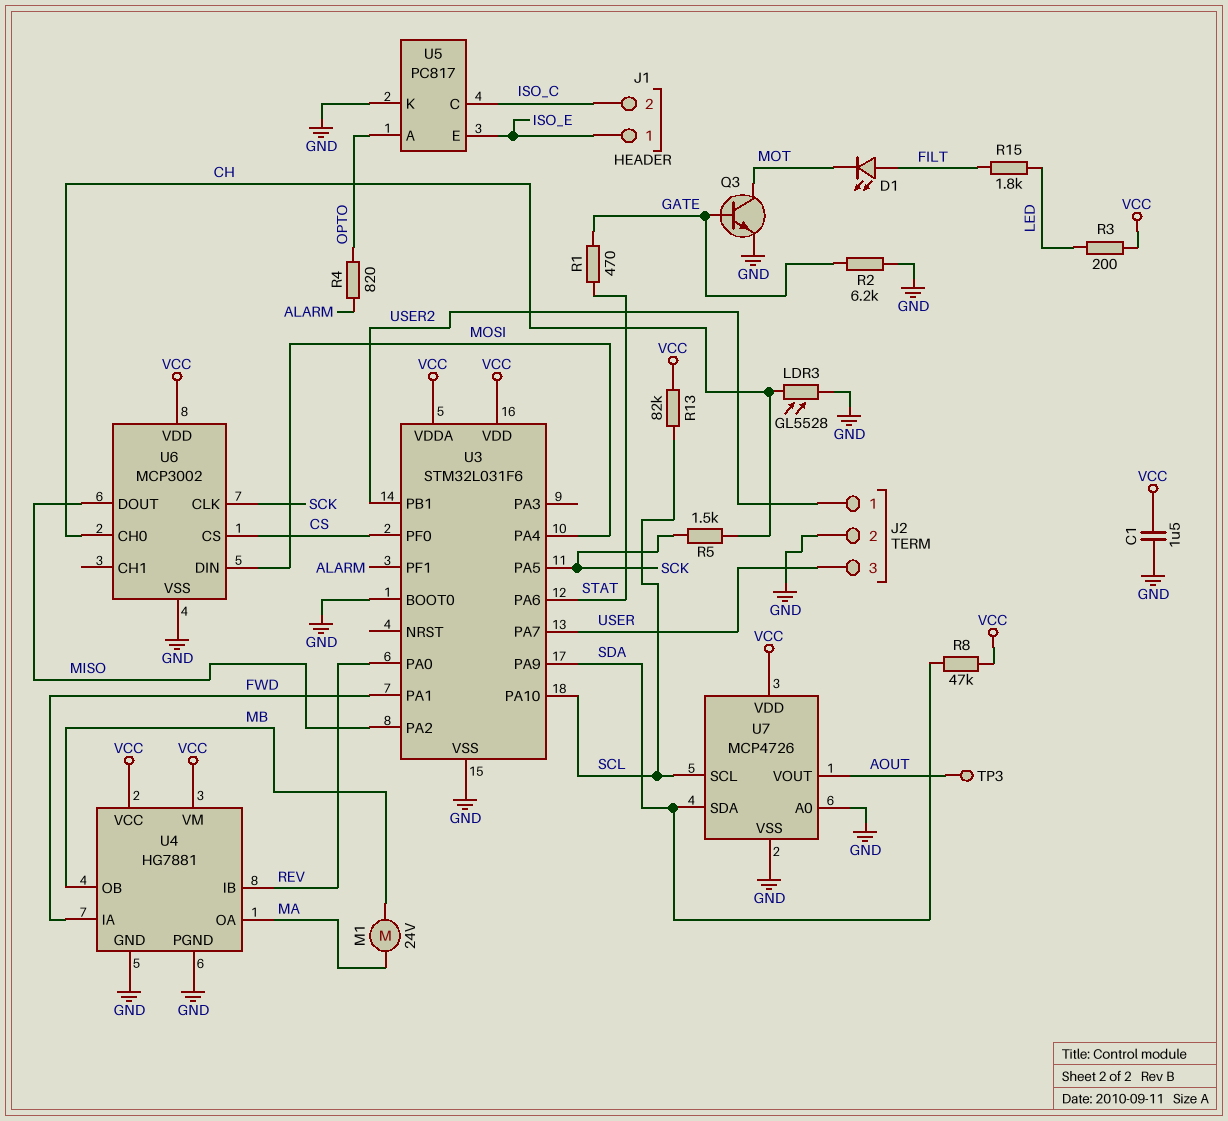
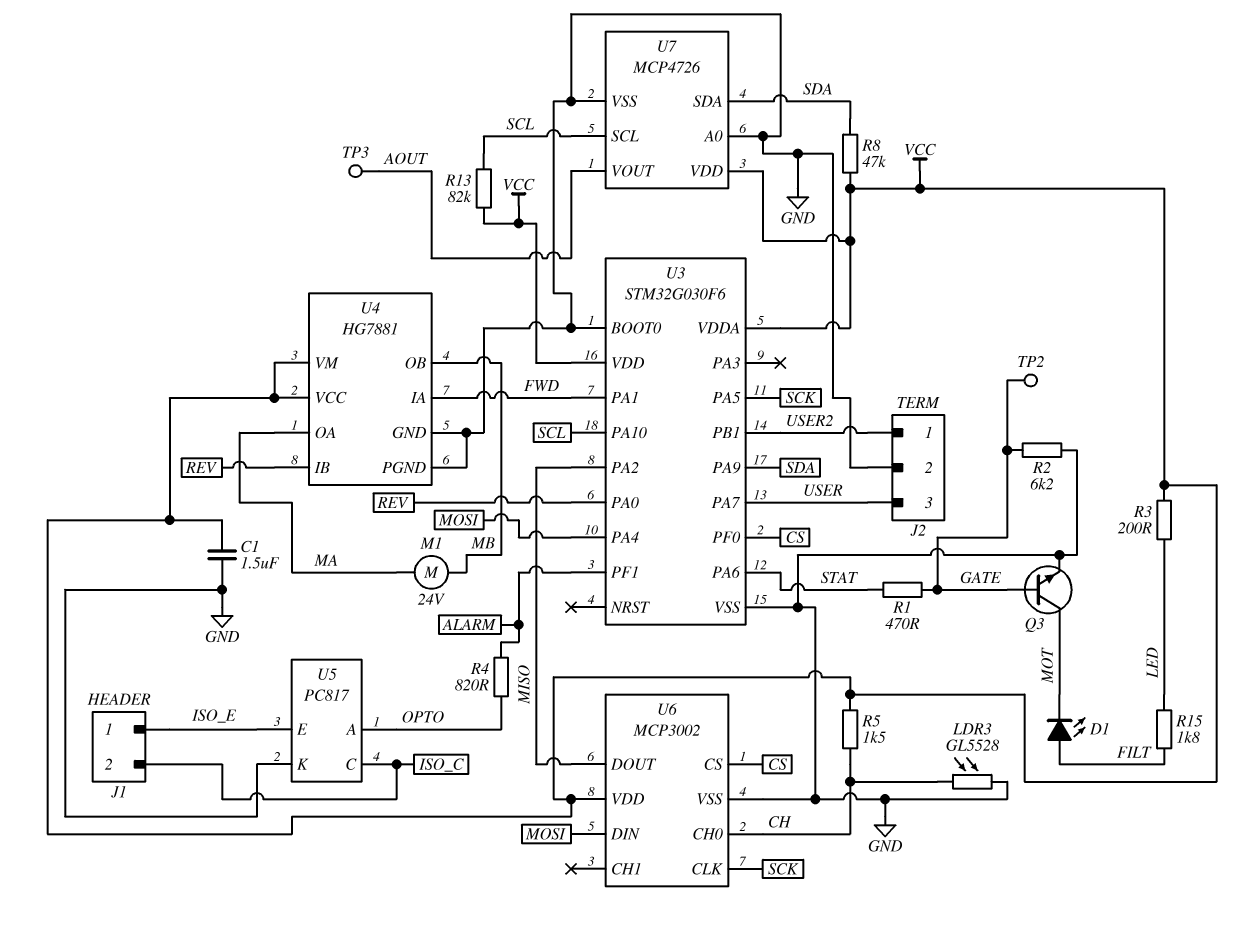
R5: 1.5k (CH, SCK) -> 1.5k (CH, VCC)
TP2: none -> test point (GATE)
U3: STM32L031F6 -> STM32G030F6

